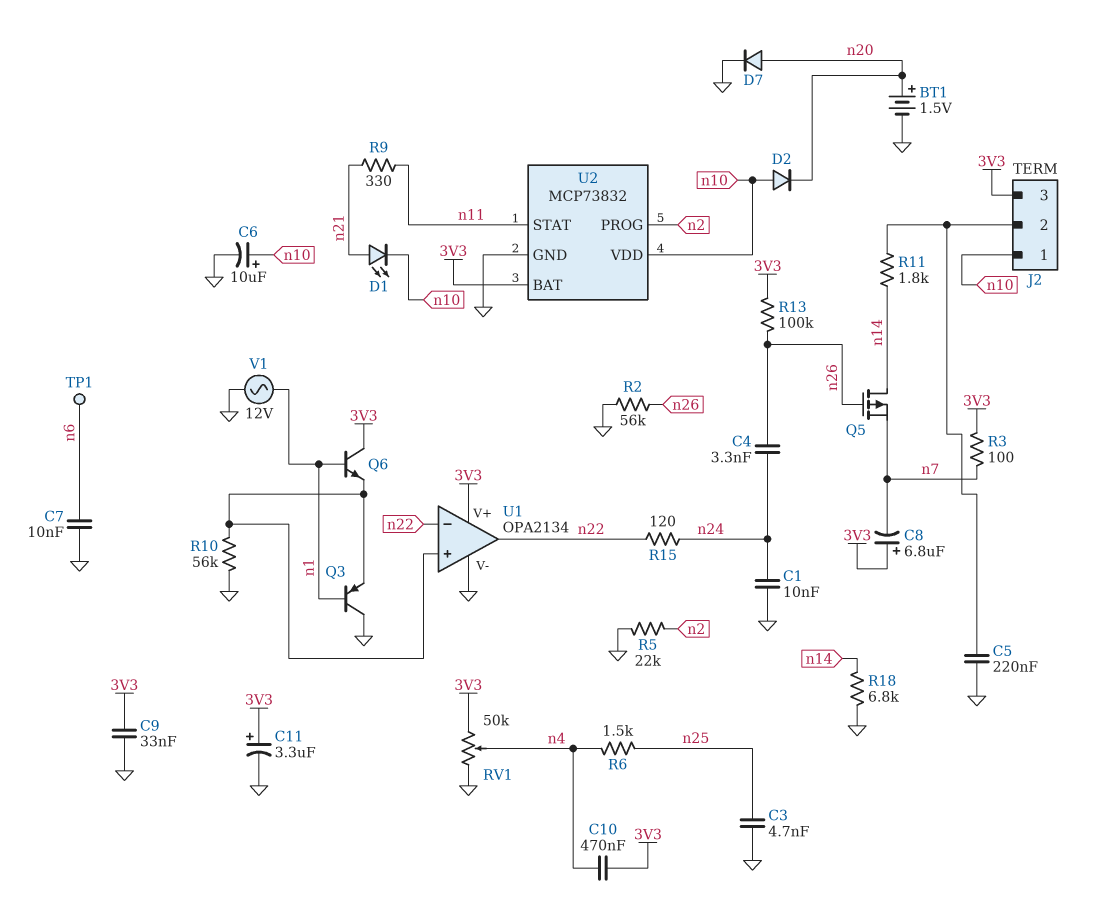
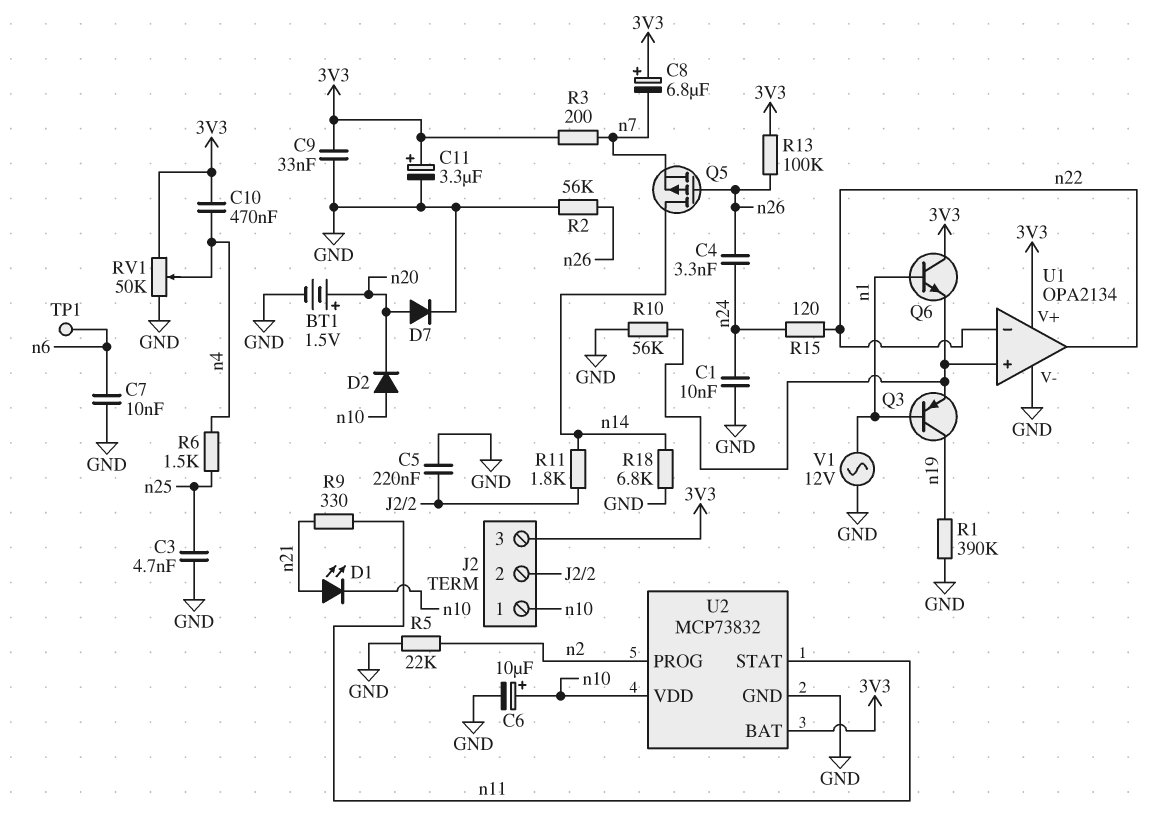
Q3: PNP (B n1, C GND, E U1/in+) -> PNP (B n1, C n19, E U1/in+)
R1: none -> 390k (GND, n19)
R3: 100 (3V3, n7) -> 200 (3V3, n7)

